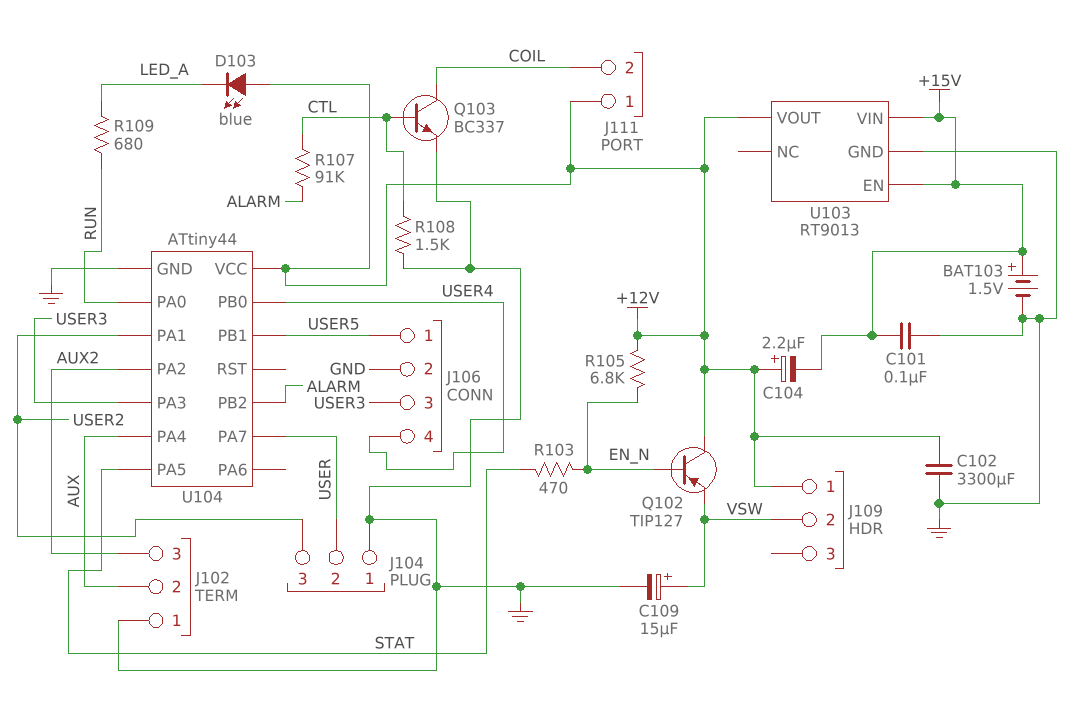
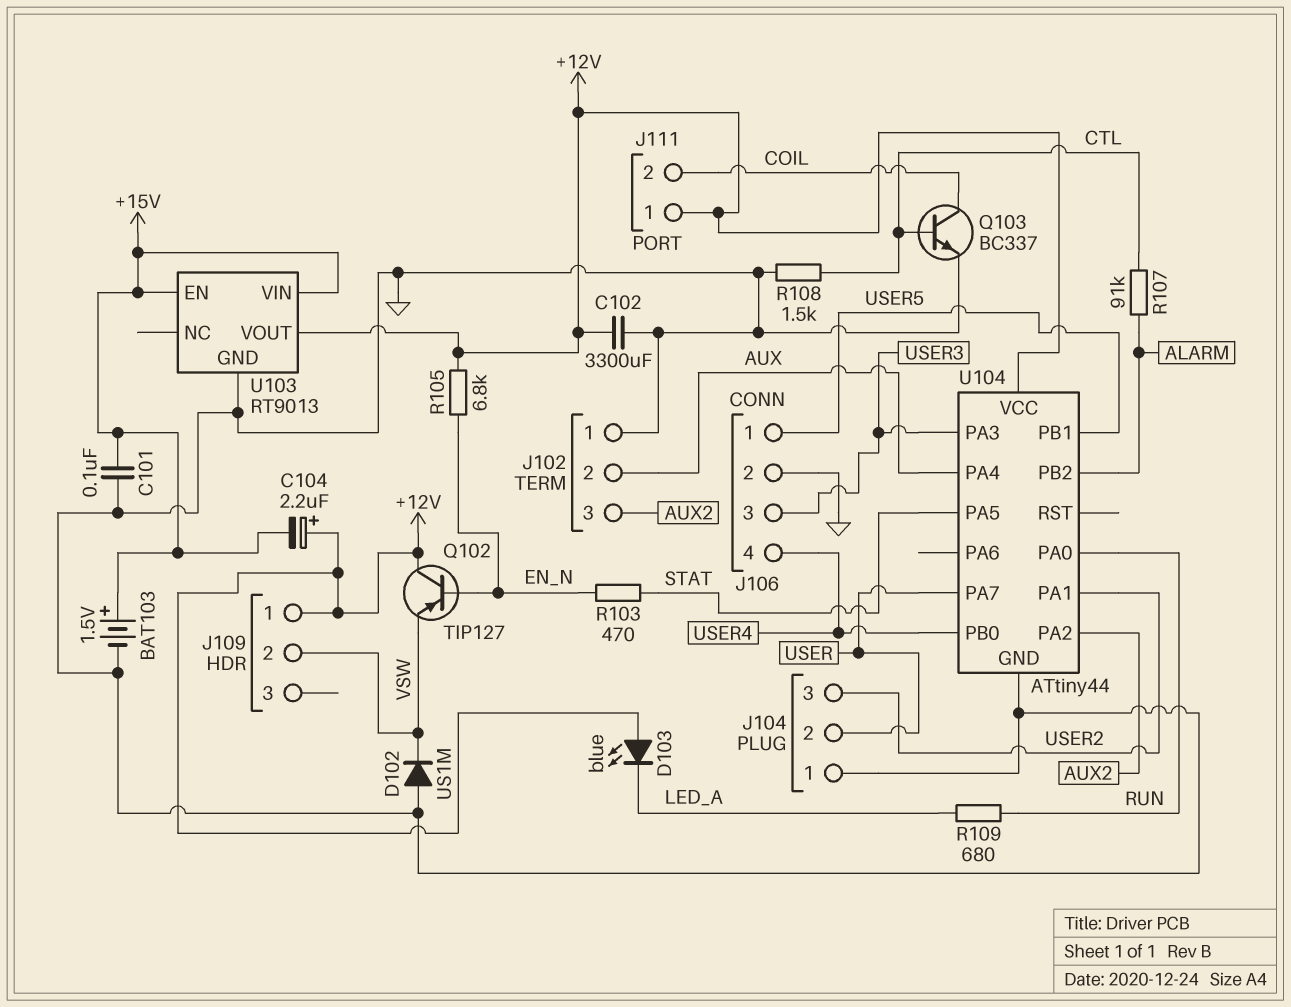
C109: 15uF (plus VSW, minus GND) -> none
D102: none -> diode US1M (A GND, K VSW)

